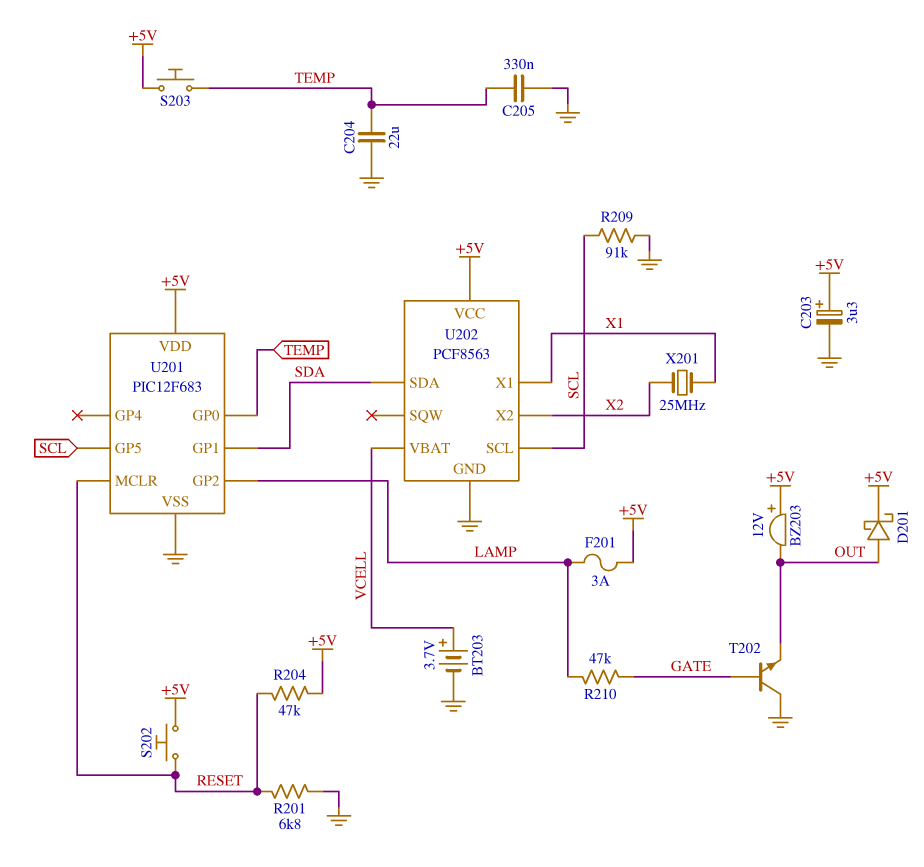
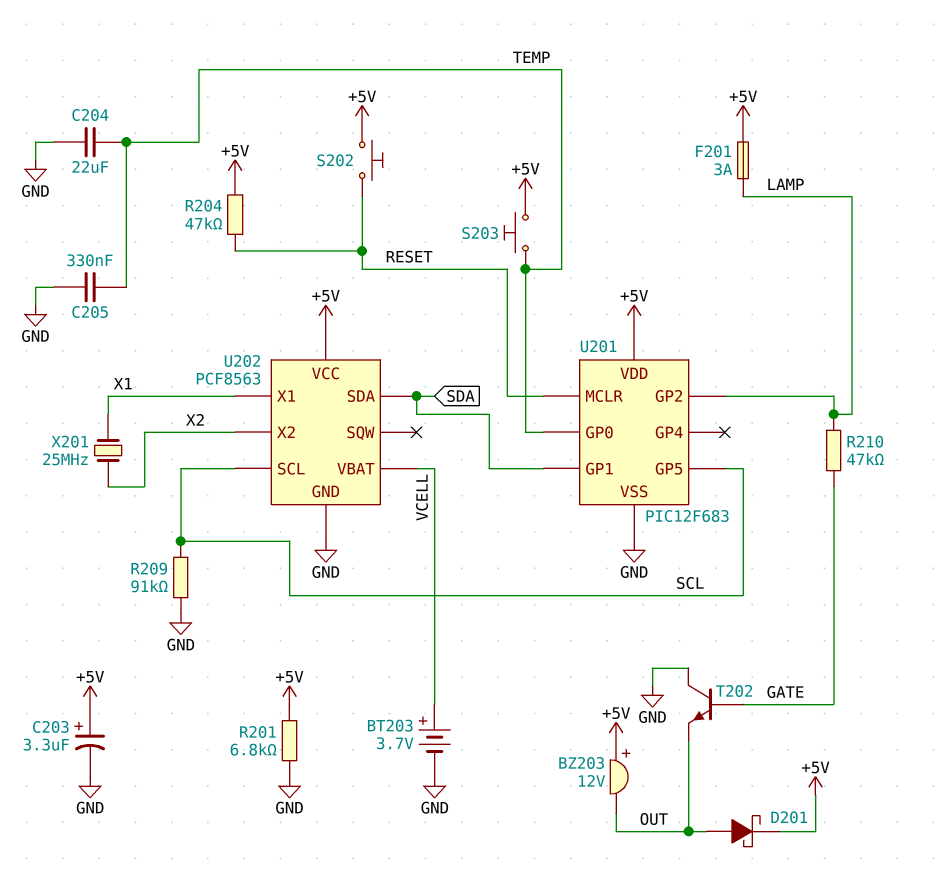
R201: 6.8k (GND, RESET) -> 6.8k (+5V, GND)

